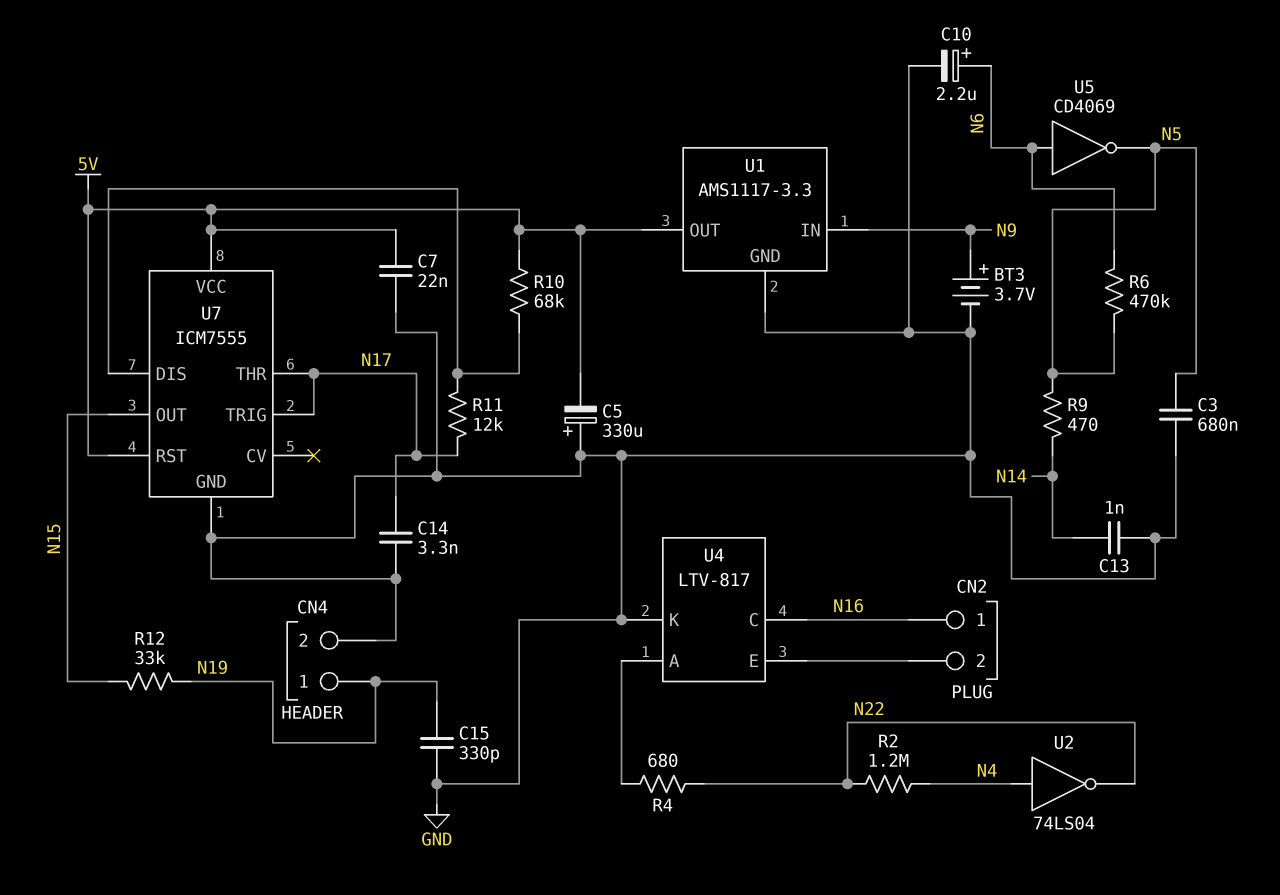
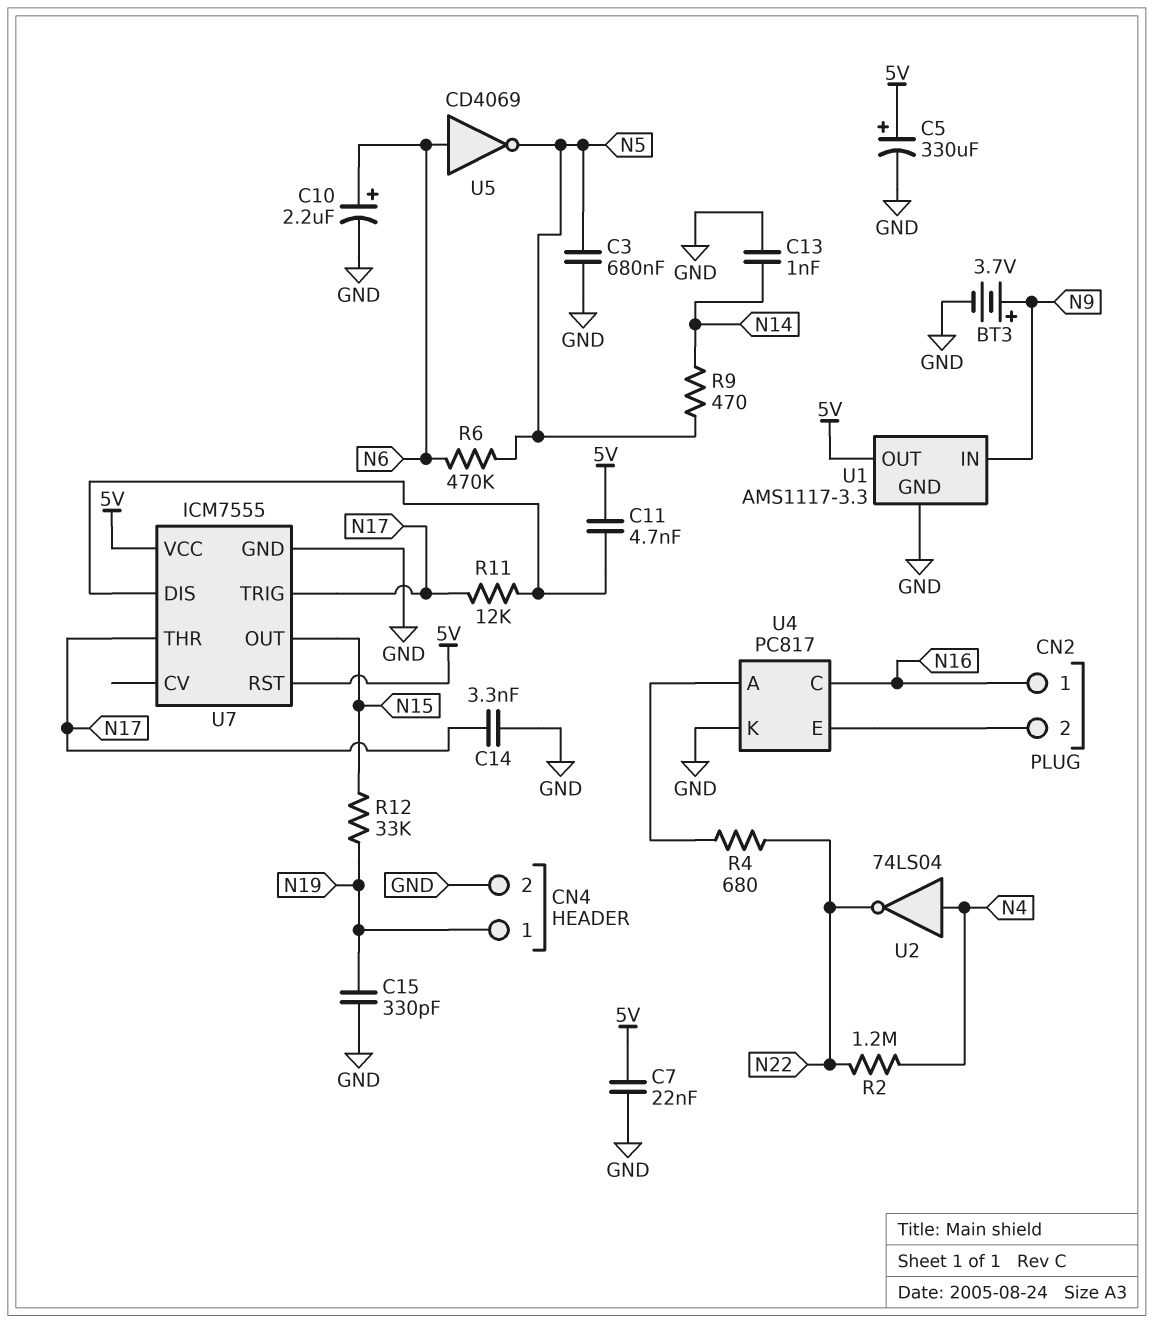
C5: 330uF (plus GND, minus 5V) -> 330uF (plus 5V, minus GND)
C11: none -> 4.7nF (5V, U7/DIS)
R10: 68k (5V, U7/DIS) -> none
U4: LTV-817 -> PC817

